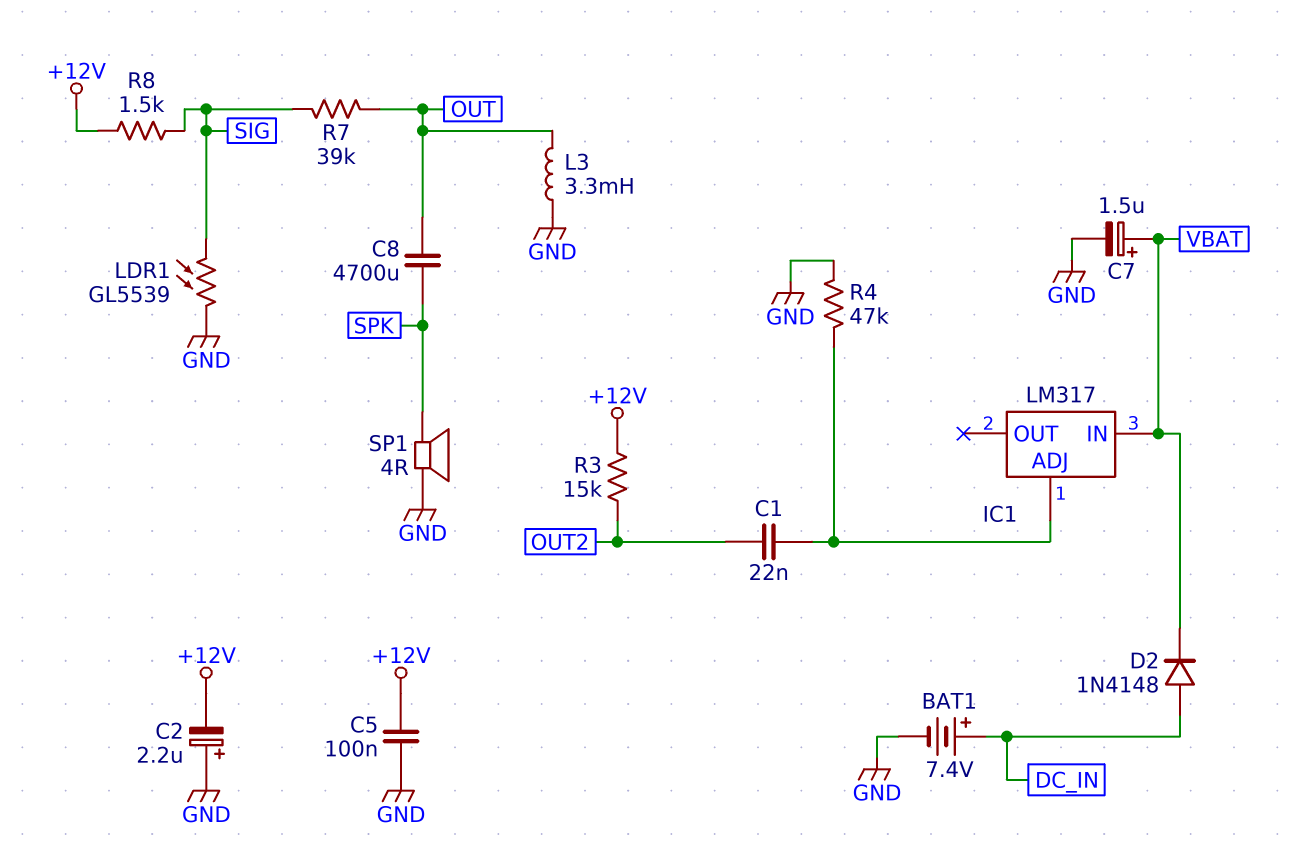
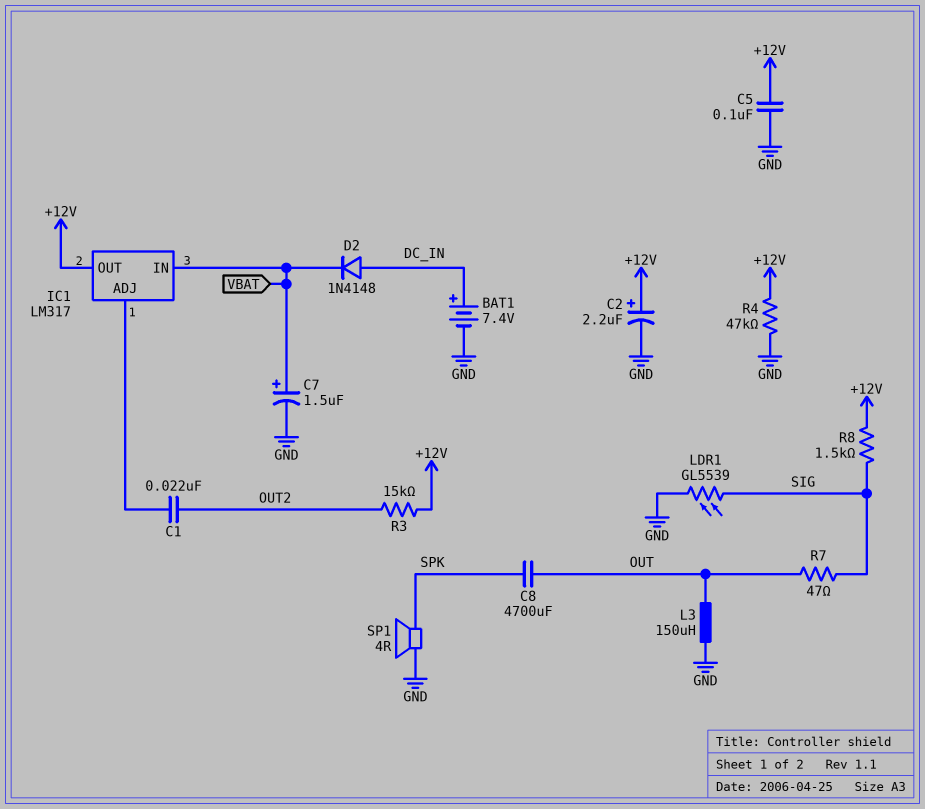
C2: 2.2uF (plus GND, minus +12V) -> 2.2uF (plus +12V, minus GND)
IC1 pin OUT: none -> +12V
L3: 3.3mH (GND, OUT) -> 150uH (GND, OUT)
R4: 47k (GND, IC1/ADJ) -> 47k (+12V, GND)
R7: 39k (OUT, SIG) -> 47 (OUT, SIG)

